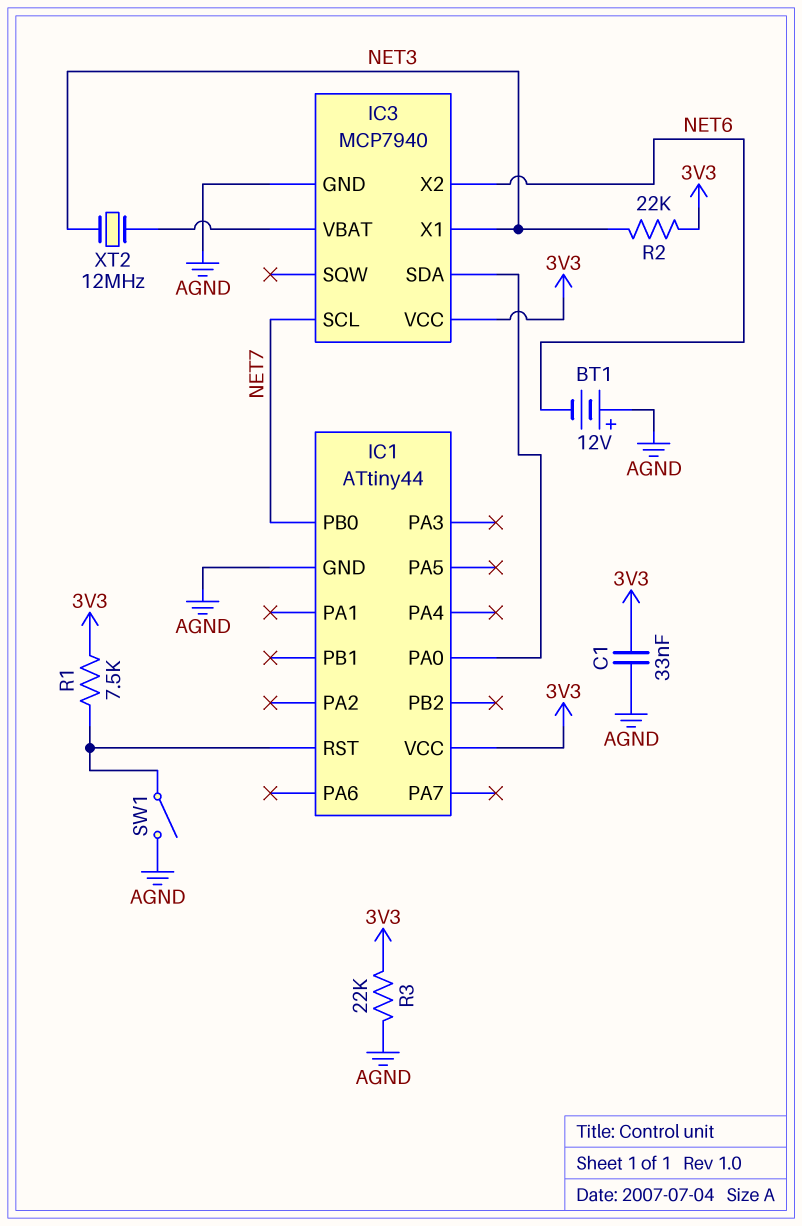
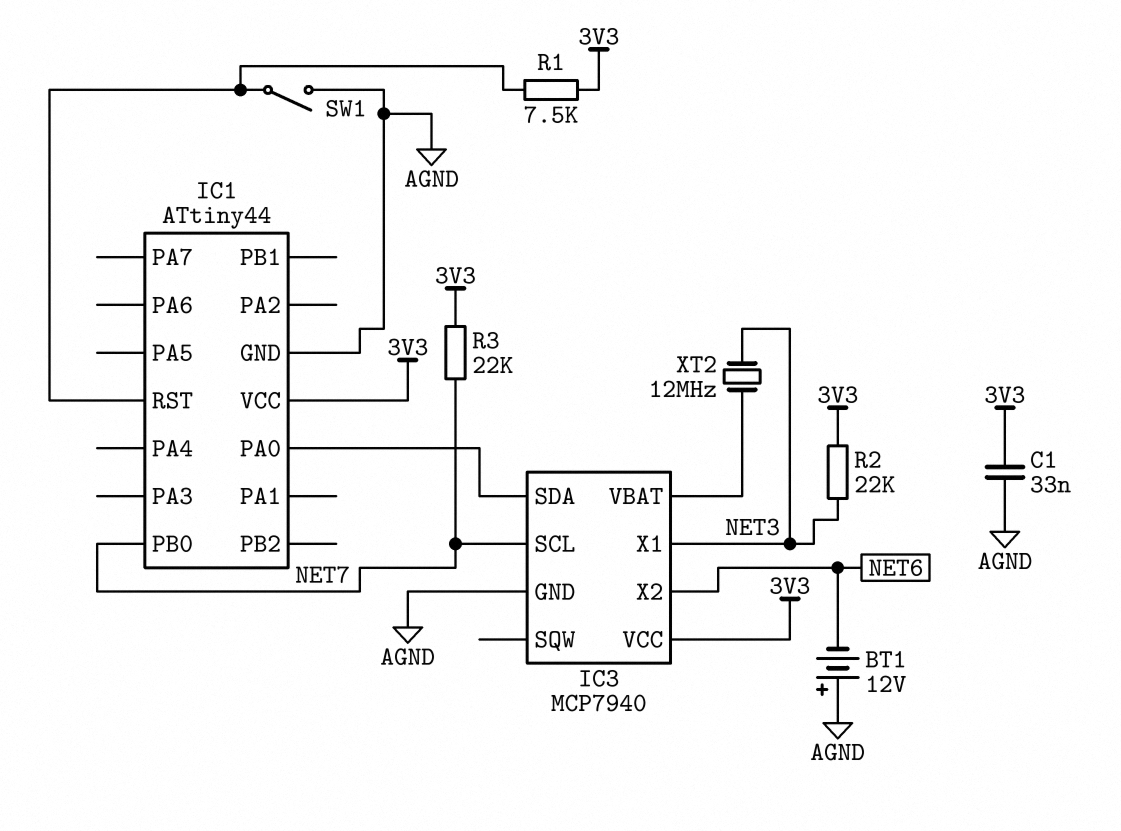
R3: 22k (3V3, AGND) -> 22k (3V3, NET7)

